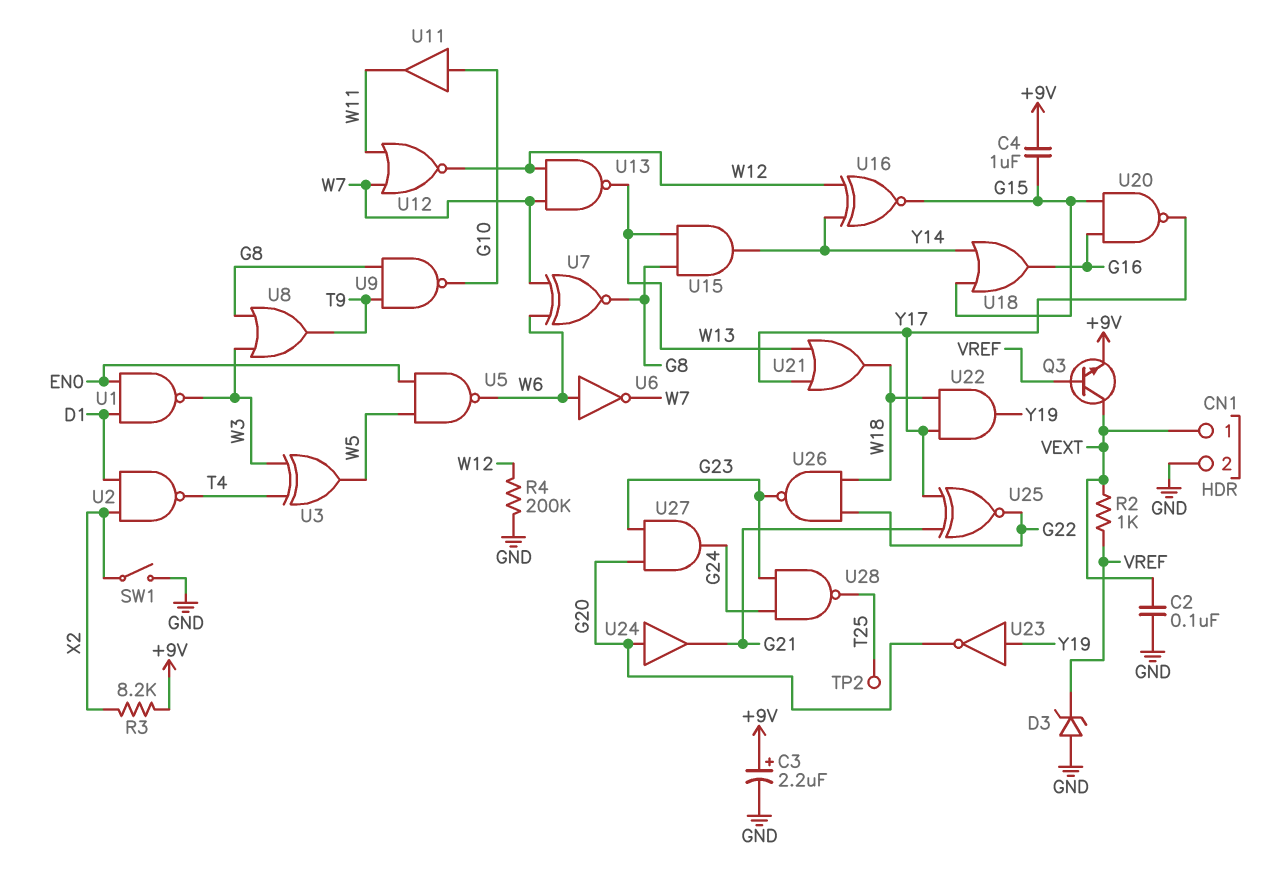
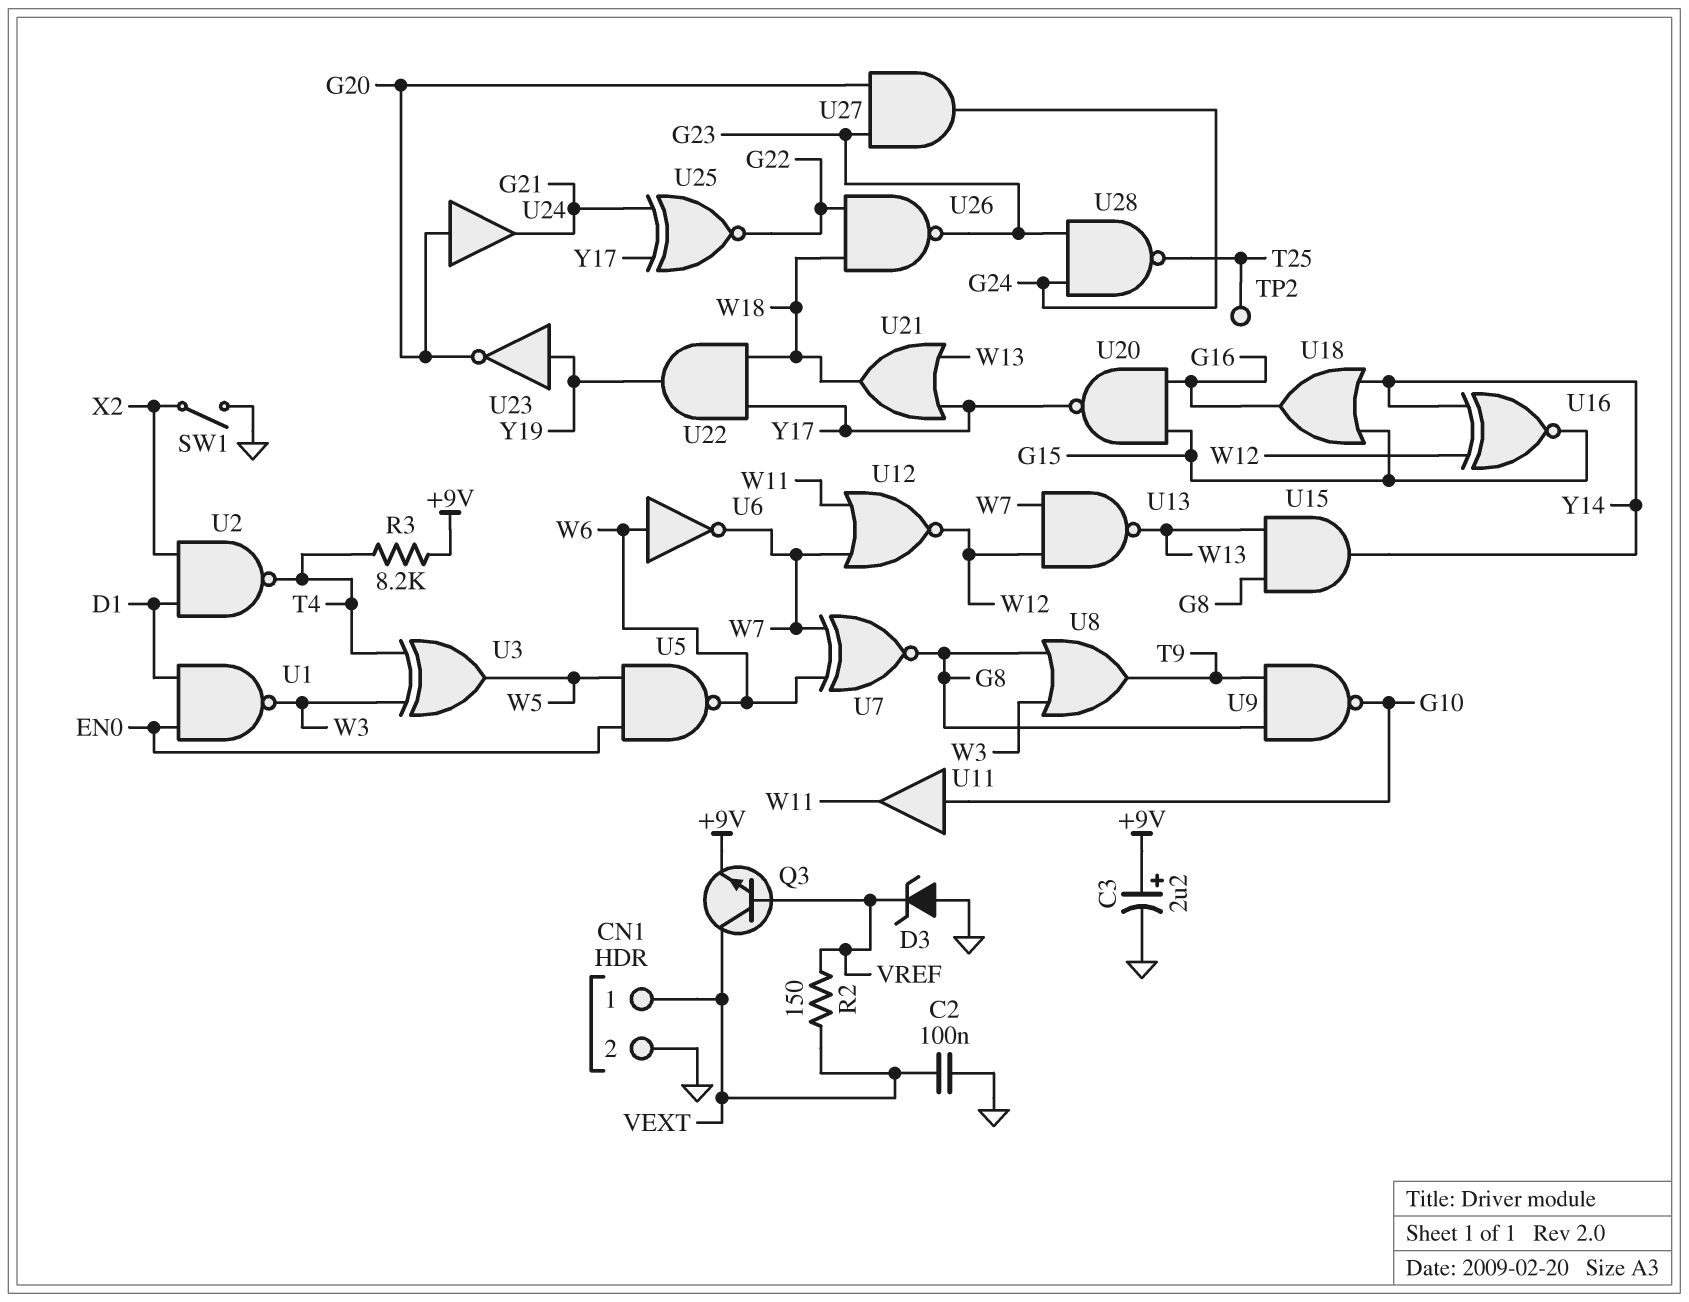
C4: 1uF (+9V, G15) -> none
R2: 1k (VEXT, VREF) -> 150 (VEXT, VREF)
R3: 8.2k (+9V, X2) -> 8.2k (+9V, T4)
R4: 200k (GND, W12) -> none

